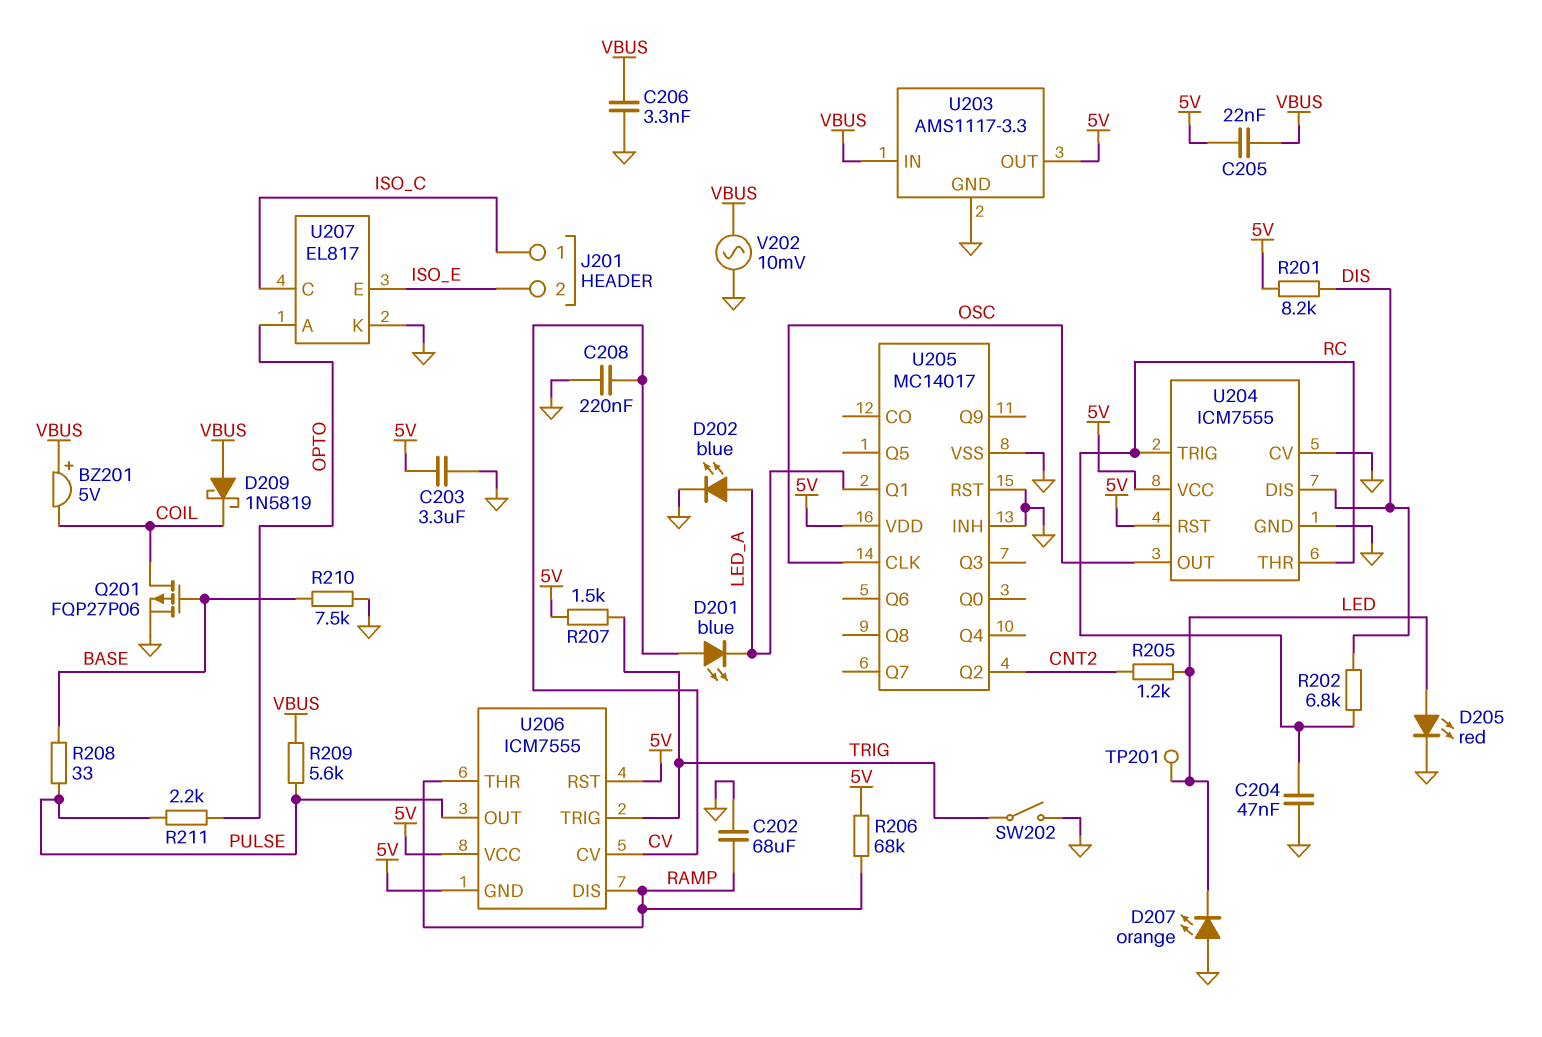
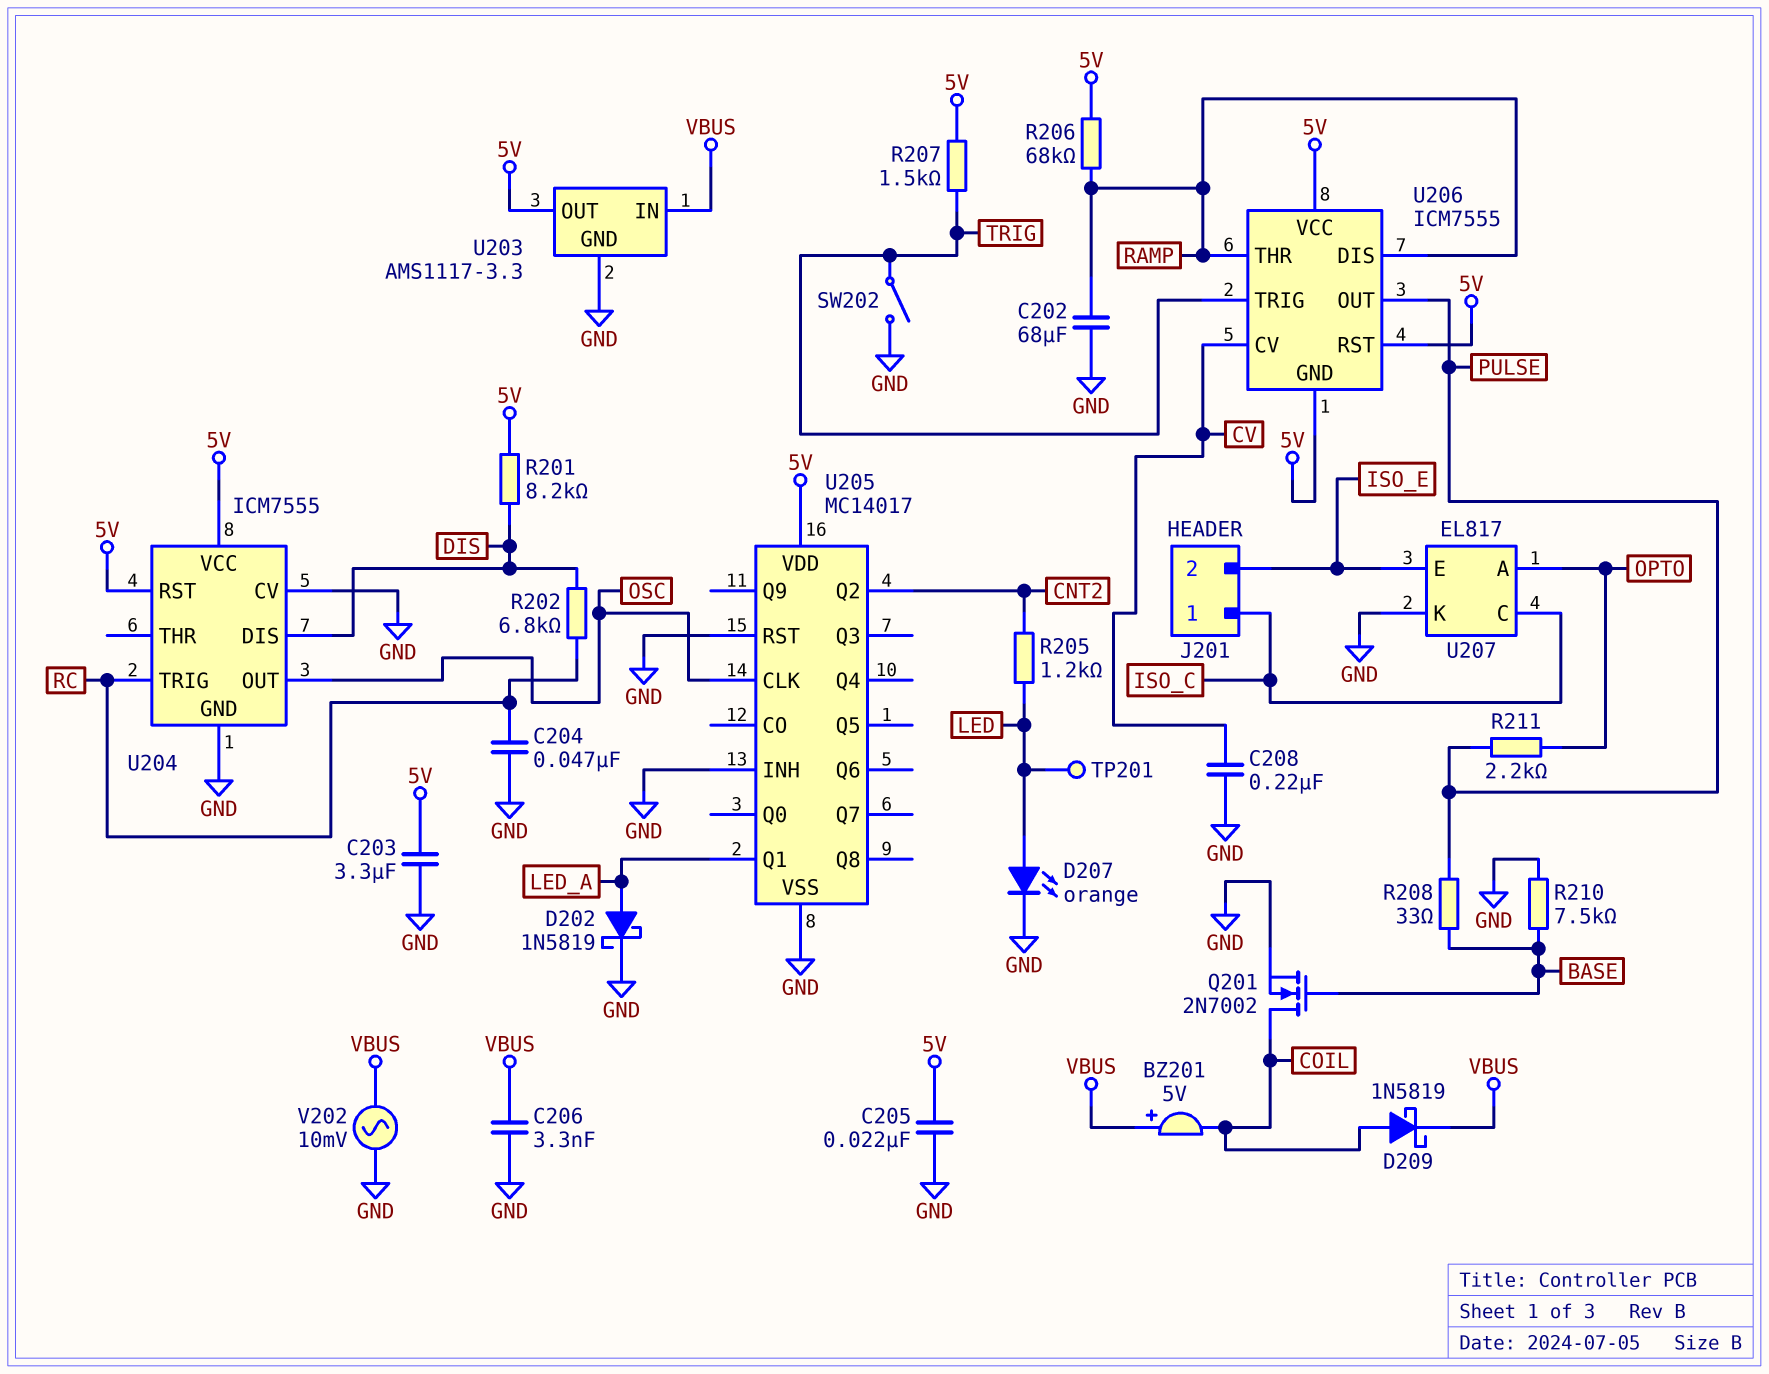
C205: 22nF (5V, VBUS) -> 22nF (5V, GND)
D201: LED blue (A CV, K LED_A) -> none
D202: LED blue (A LED_A, K GND) -> schottky 1N5819 (A LED_A, K GND)
D205: LED red (A LED, K GND) -> none
D207: LED orange (A GND, K LED) -> LED orange (A LED, K GND)
D209: schottky 1N5819 (A VBUS, K COIL) -> schottky 1N5819 (A COIL, K VBUS)
Q201: PMOS FQP27P06 (G BASE, D COIL, S GND) -> NMOS 2N7002 (G BASE, D COIL, S GND)
R209: 5.6k (PULSE, VBUS) -> none
U204 pin THR: RC -> none

